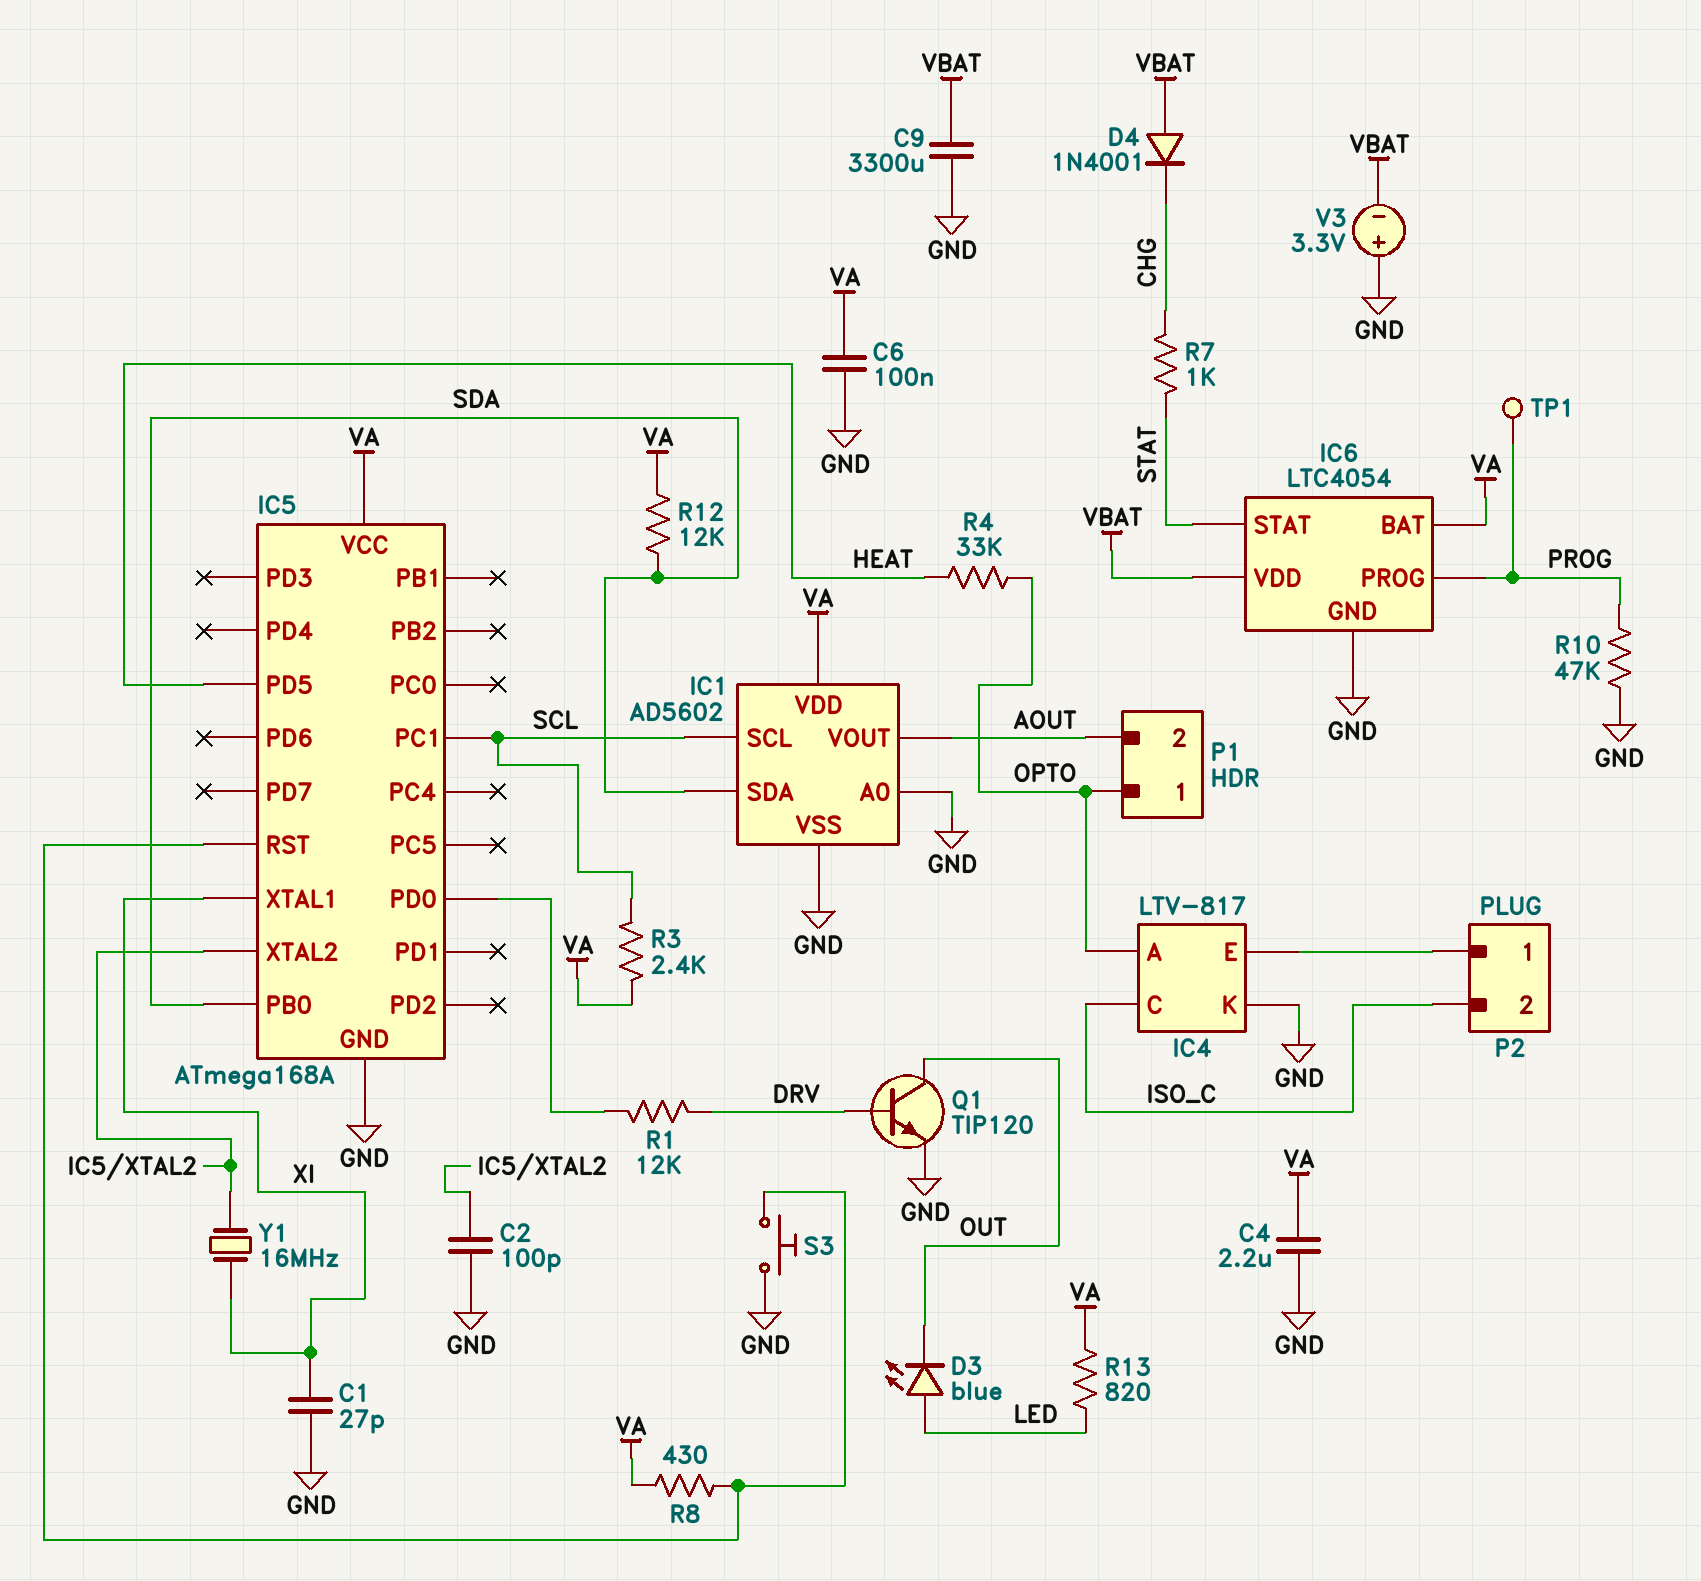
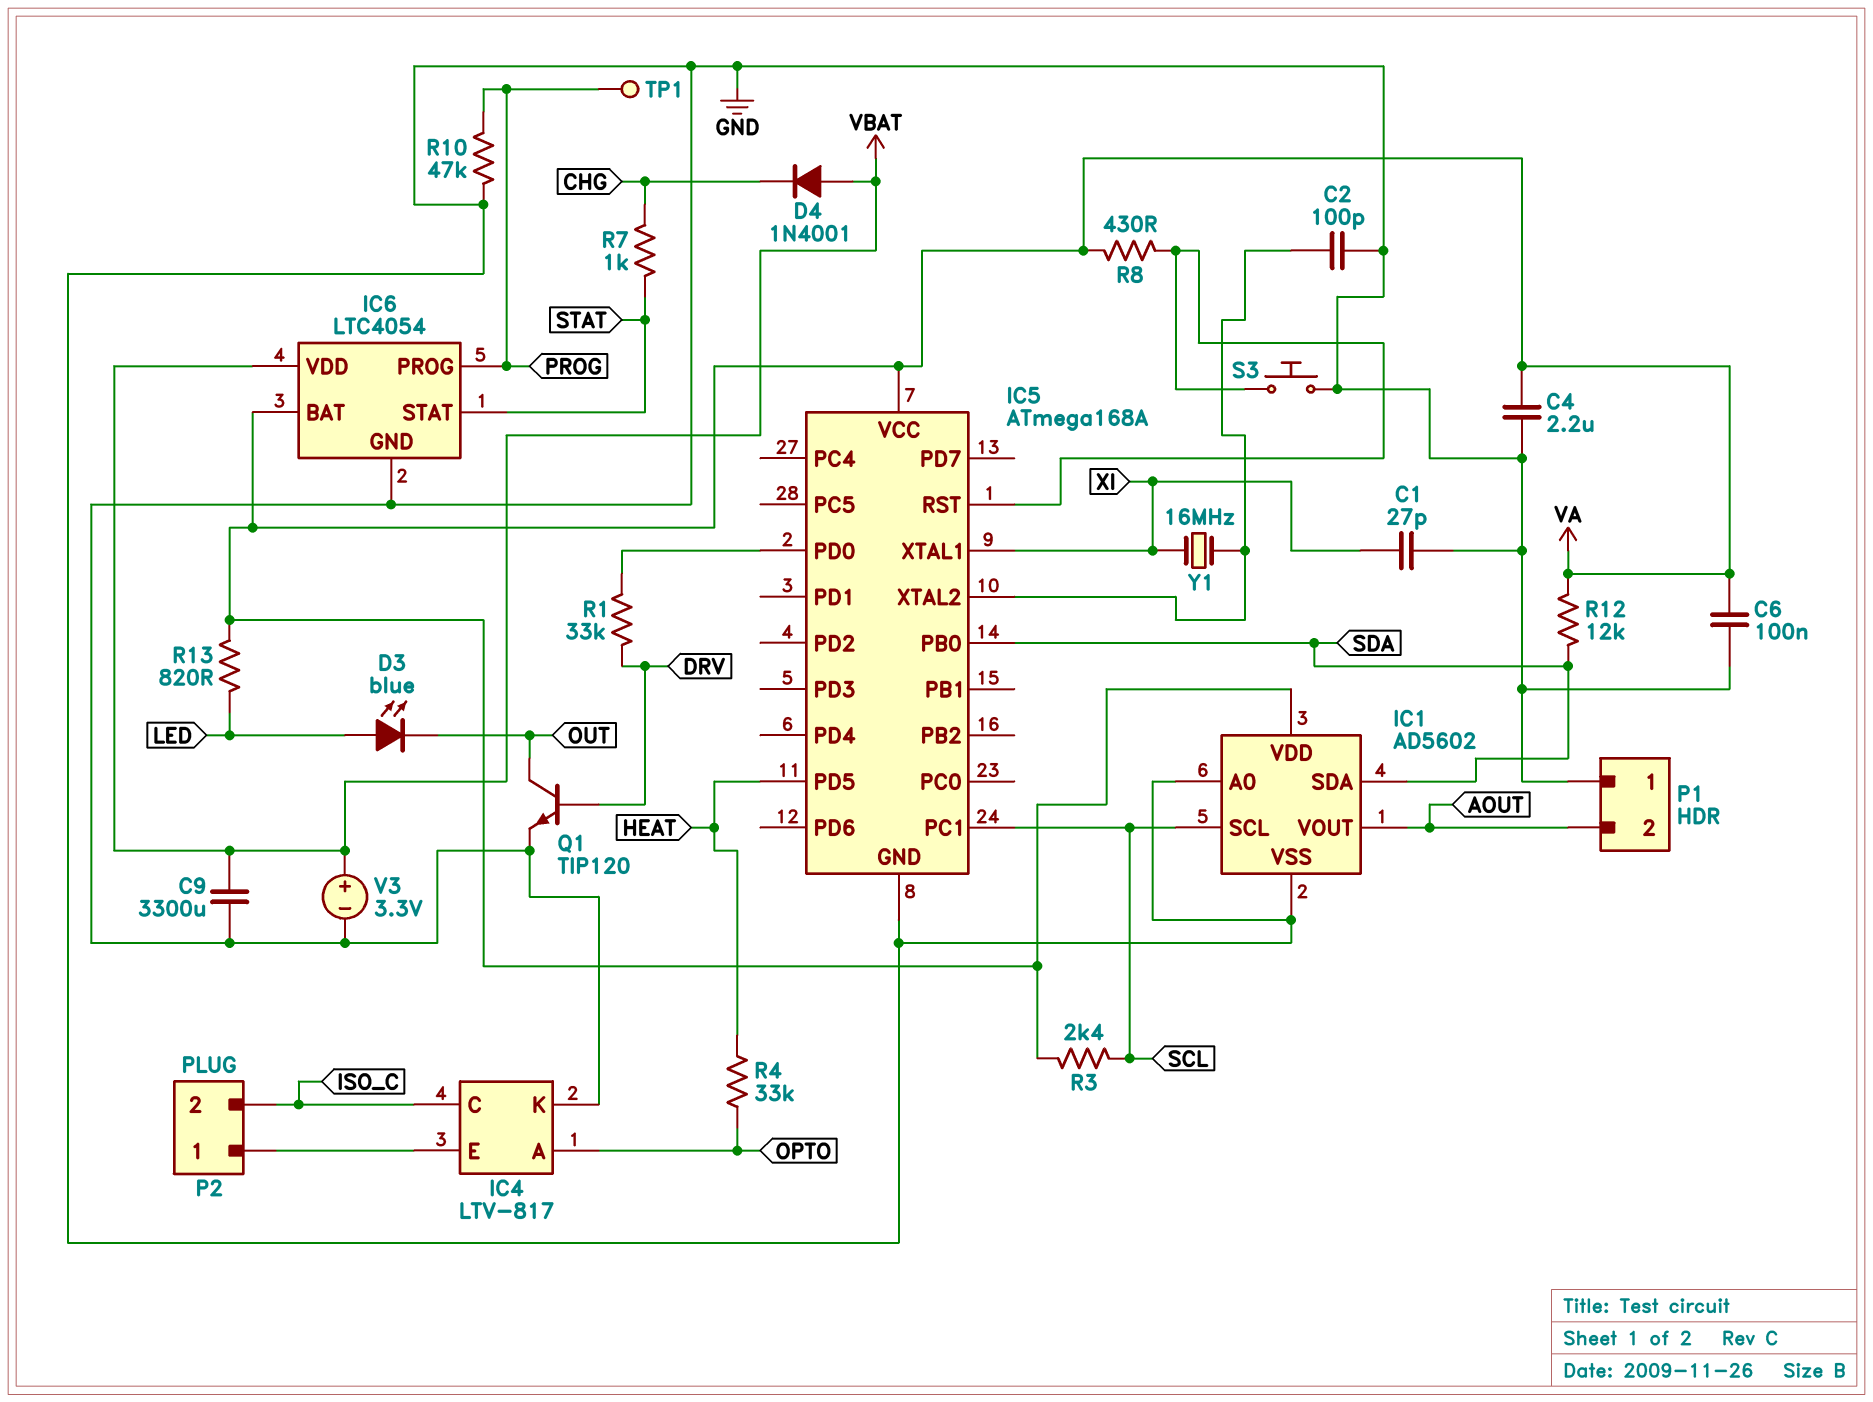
P1 pin 1: OPTO -> GND
R1: 12k (DRV, IC5/PD0) -> 33k (DRV, IC5/PD0)
V3: 3.3V (plus GND, minus VBAT) -> 3.3V (plus VBAT, minus GND)

